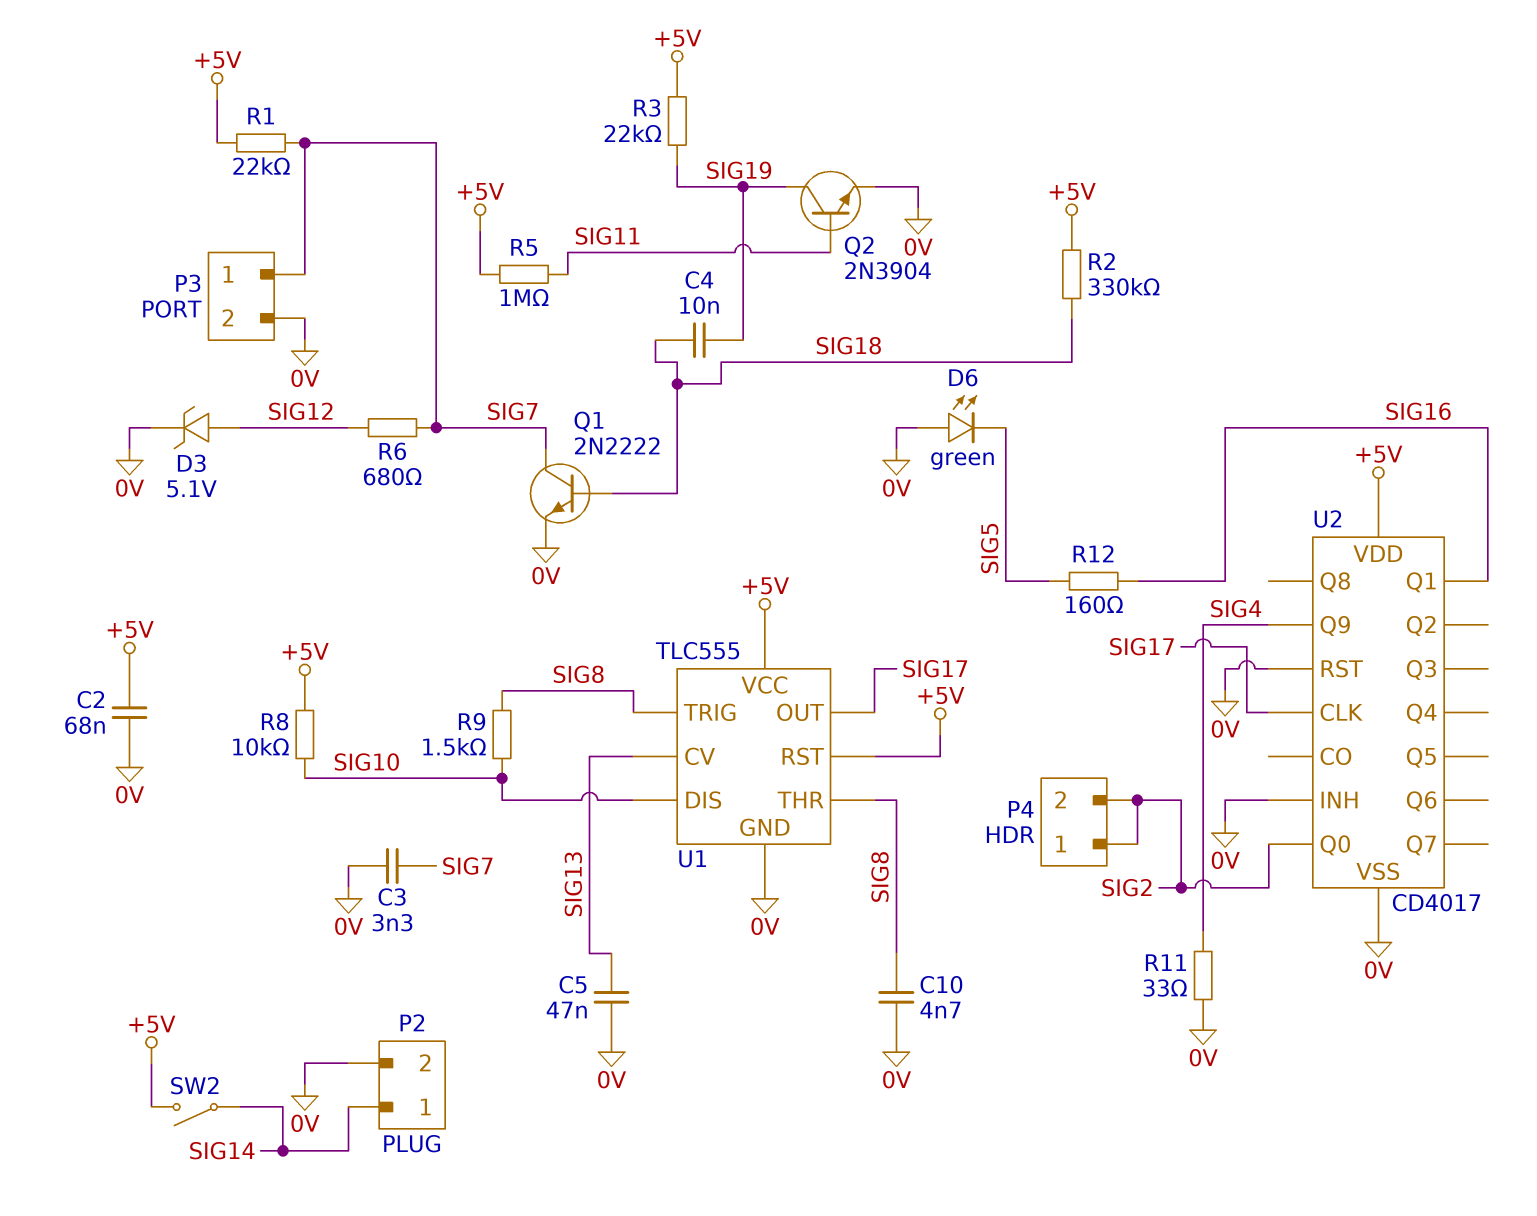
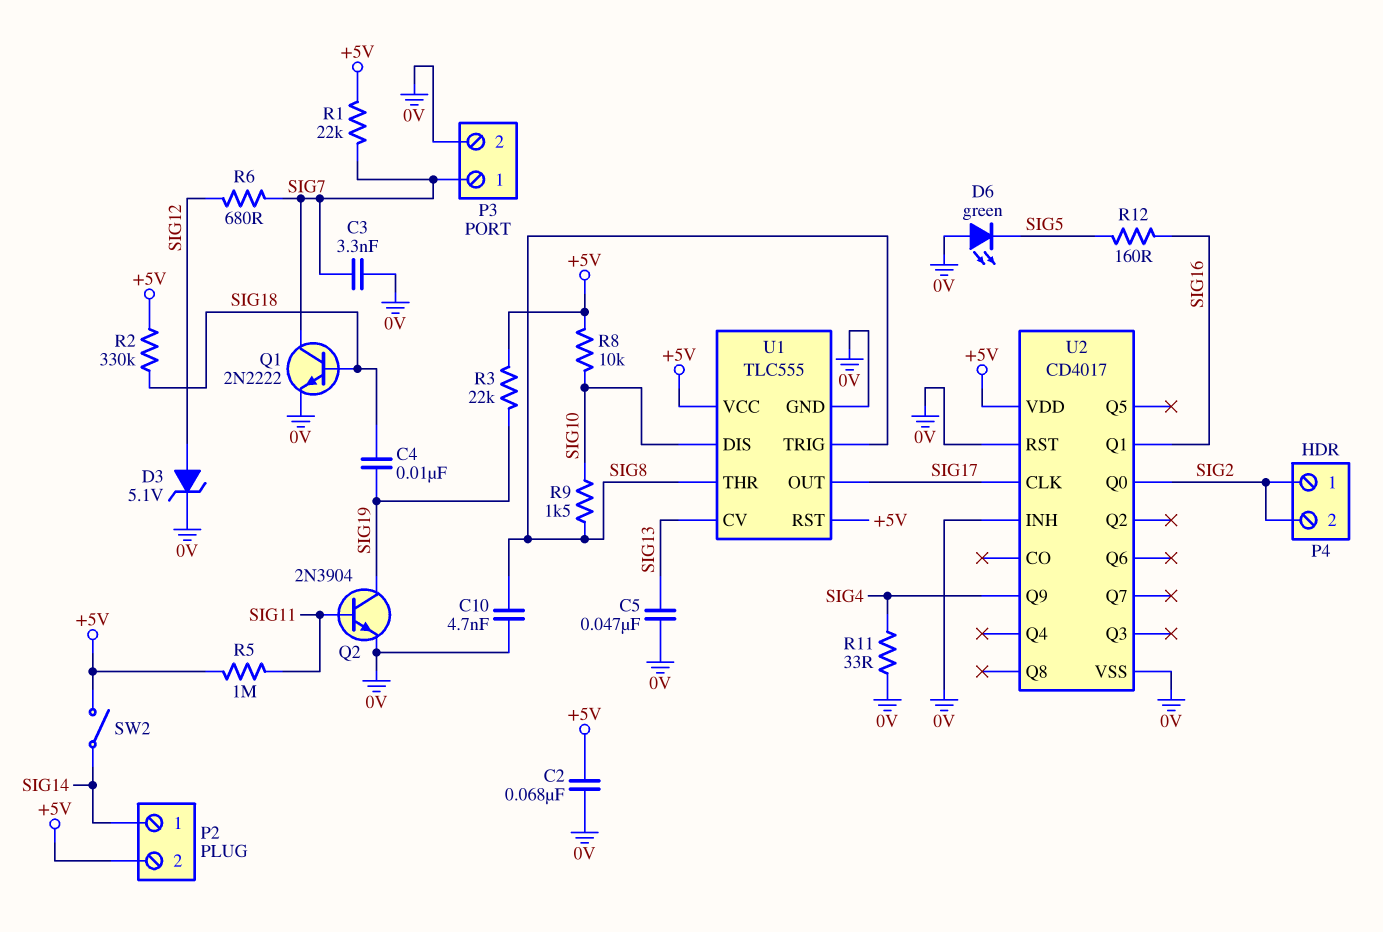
P2 pin 2: 0V -> +5V

